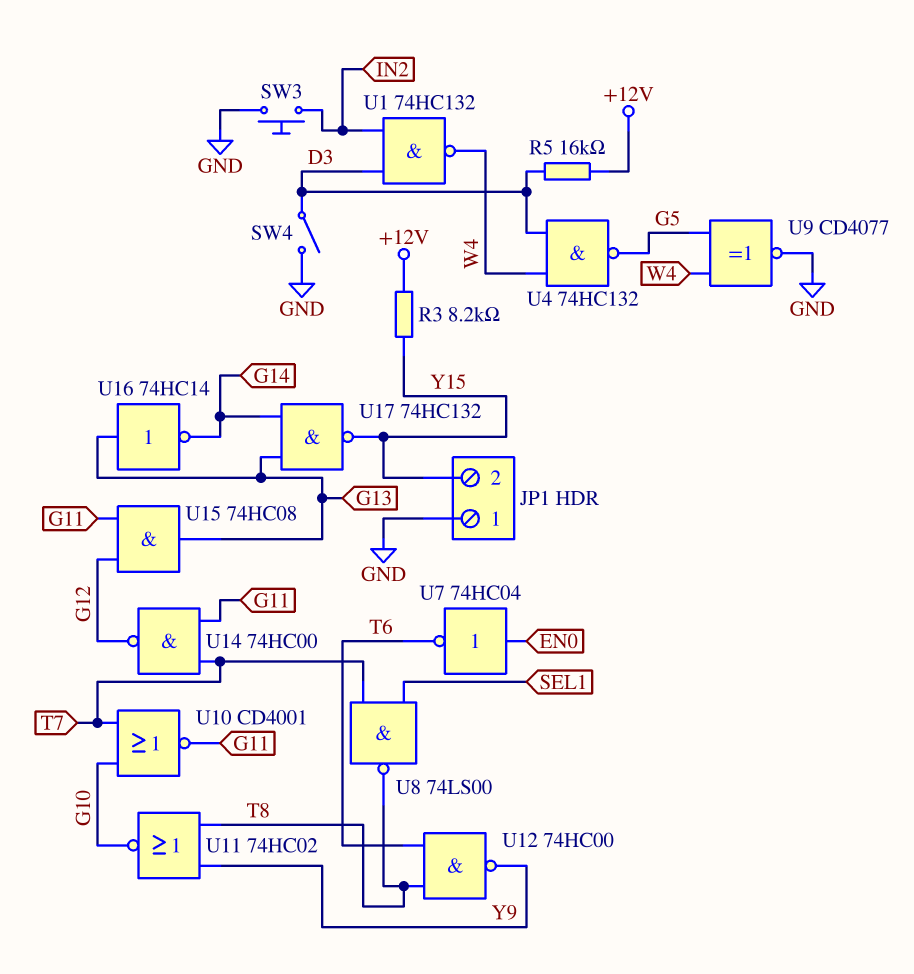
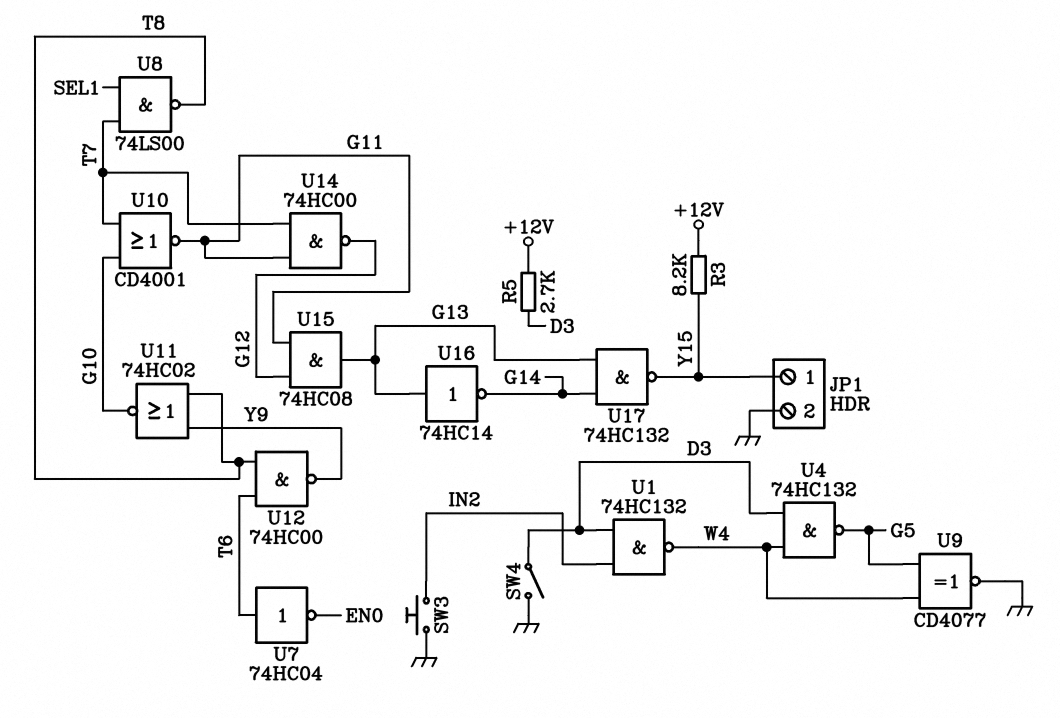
JP1 pin 1: GND -> Y15
JP1 pin 2: Y15 -> GND
R5: 16k (+12V, D3) -> 2.7k (+12V, D3)
U7: NOT 74HC04 (in EN0, out T6) -> NOT 74HC04 (in T6, out EN0)

